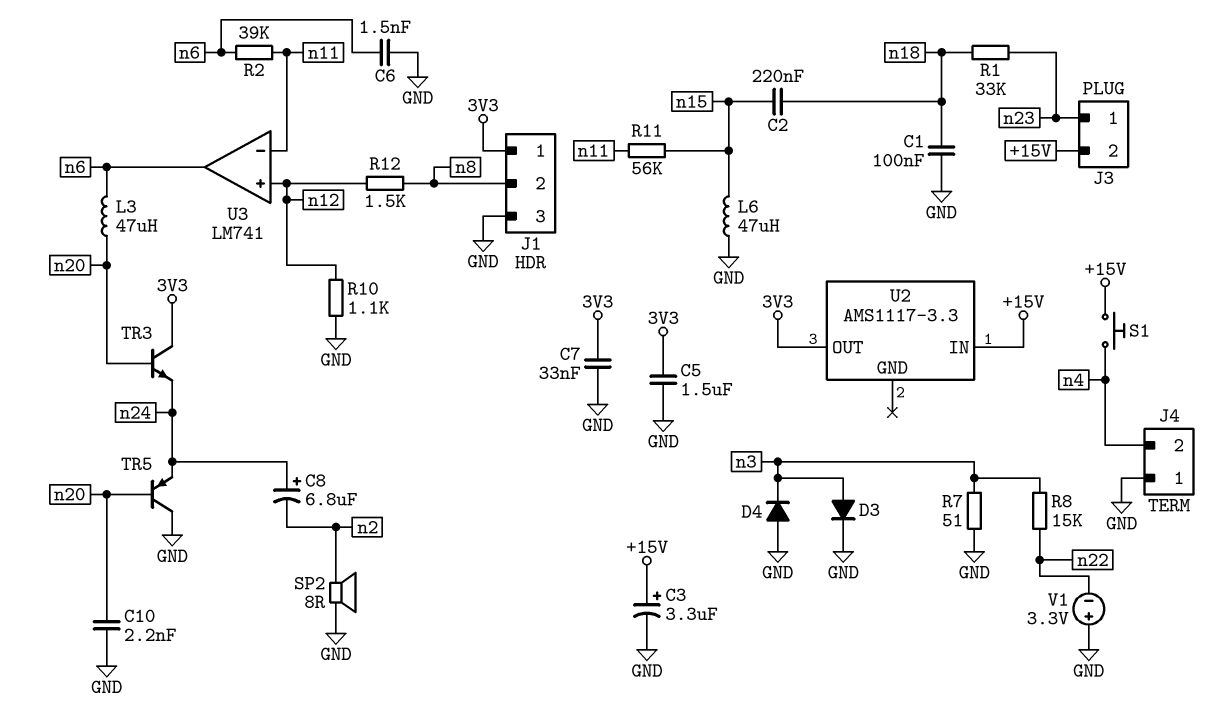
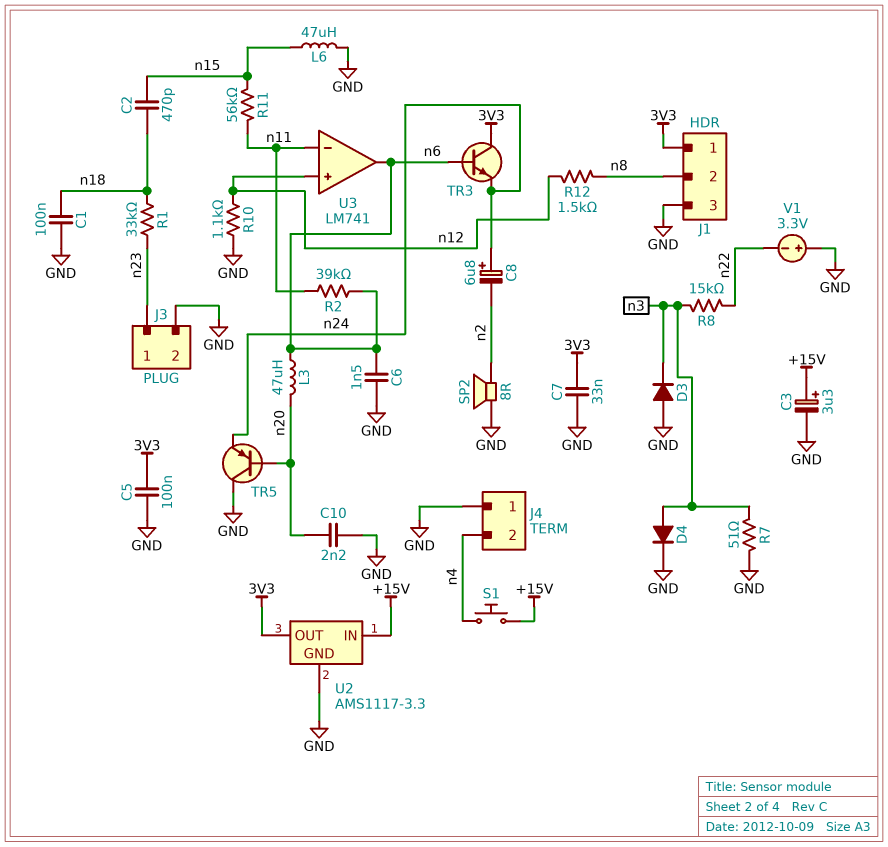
C2: 220nF (n15, n18) -> 470pF (n15, n18)
C5: 1.5uF (3V3, GND) -> 100nF (3V3, GND)
D3: diode (A n3, K GND) -> diode (A GND, K n3)
D4: diode (A GND, K n3) -> diode (A n3, K GND)
J3 pin 2: +15V -> GND
TR3: NPN (B n20, C 3V3, E n24) -> NPN (B n6, C 3V3, E n24)
U2 pin GND: none -> GND

